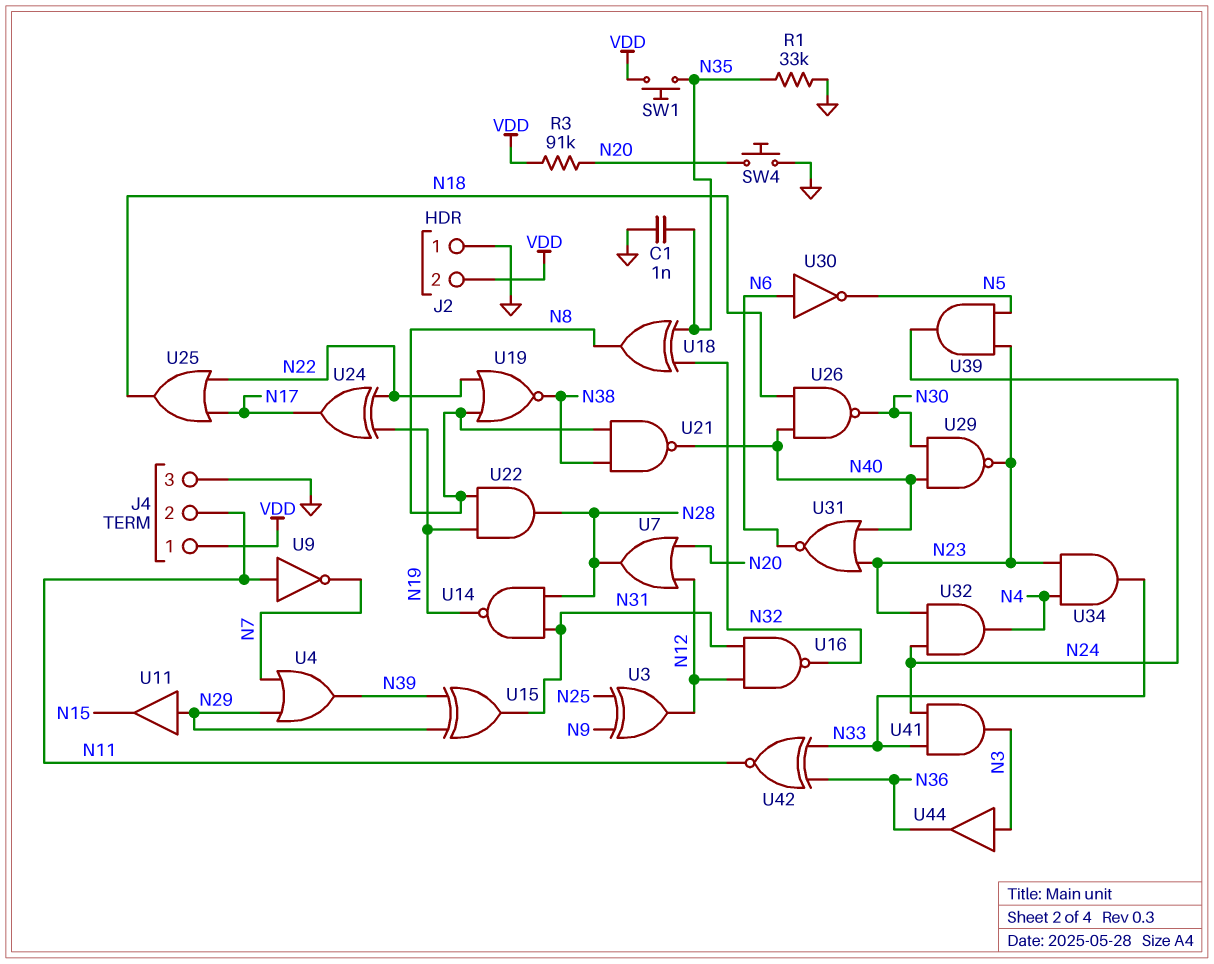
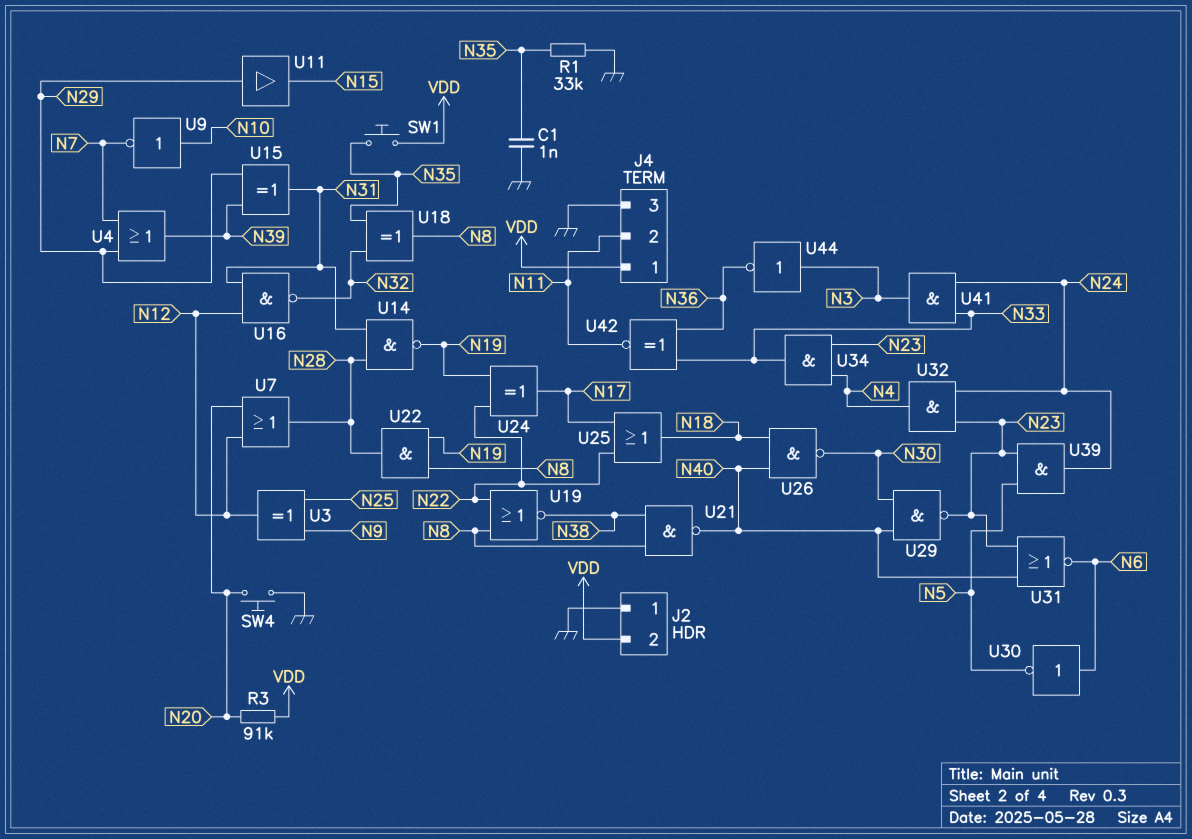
U9: NOT (in N11, out N7) -> NOT (in N10, out N7)
U44: buffer (in N3, out N36) -> NOT (in N3, out N36)

